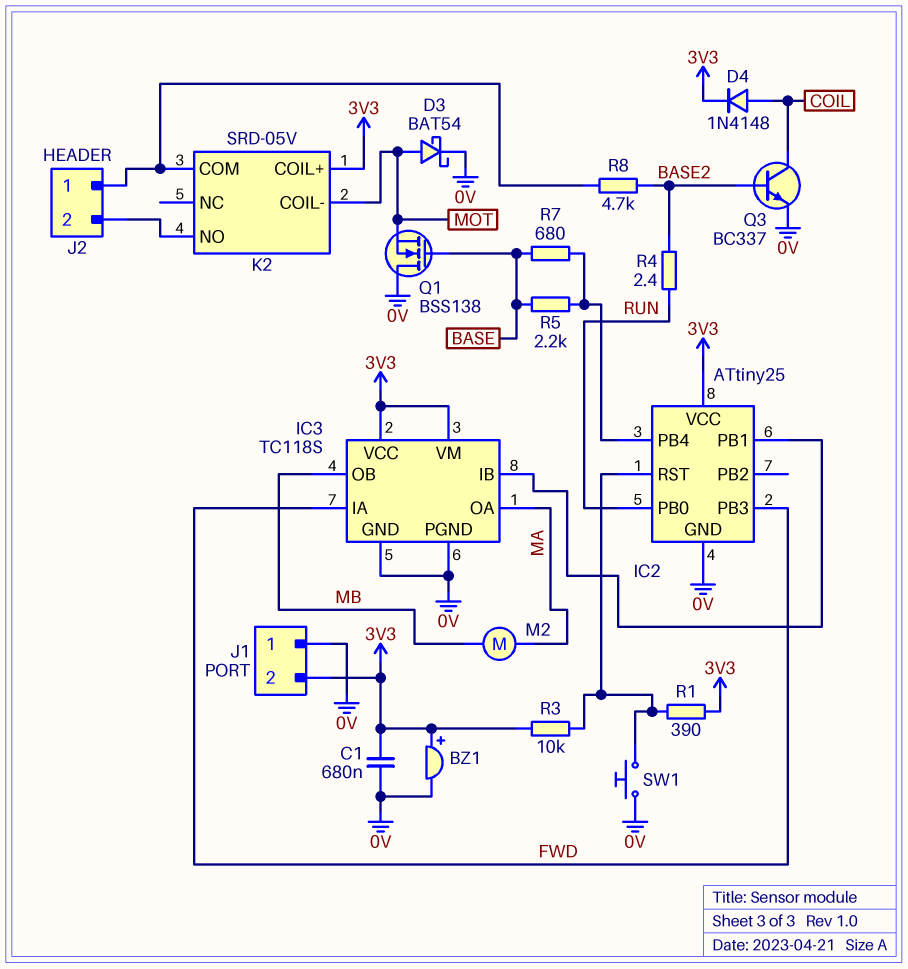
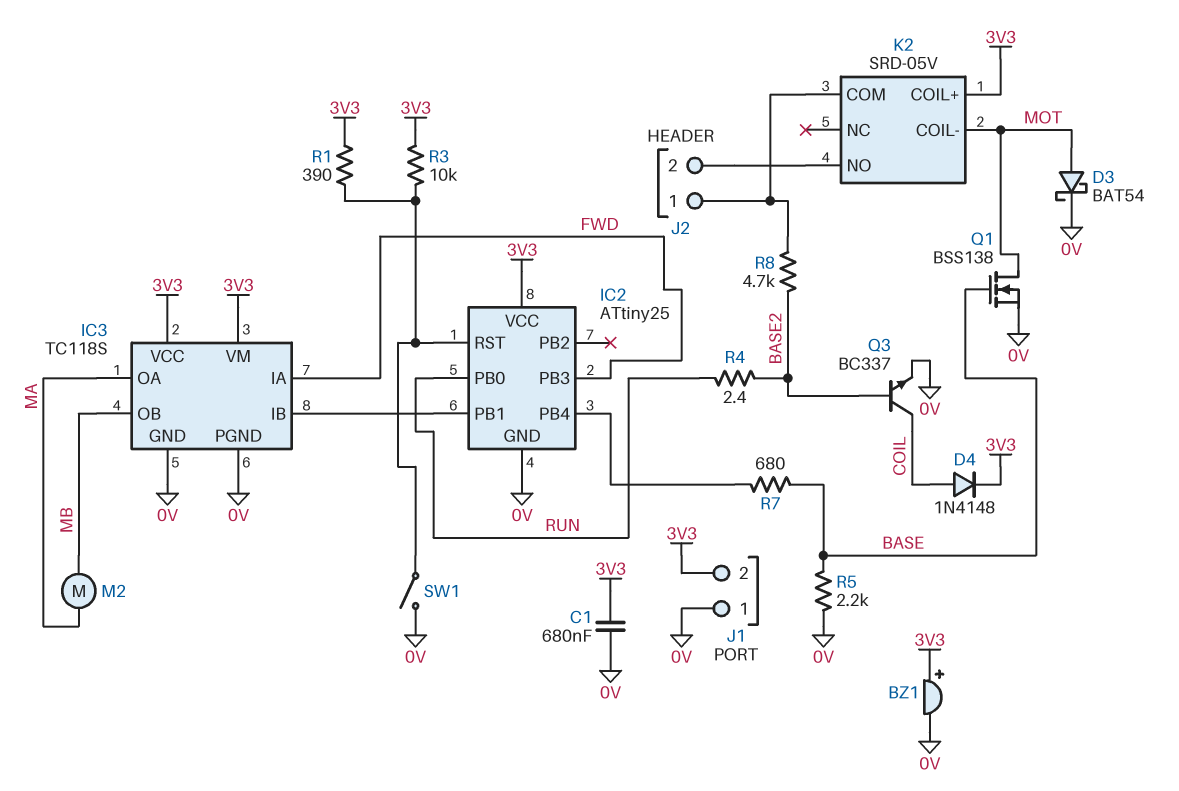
Q1: NMOS BSS138 (G BASE, D 0V, S MOT) -> NMOS BSS138 (G BASE, D MOT, S 0V)
R5: 2.2k (BASE, IC2/PB4) -> 2.2k (0V, BASE)
SW1: button (0V, IC2/RST) -> switch (0V, IC2/RST)

